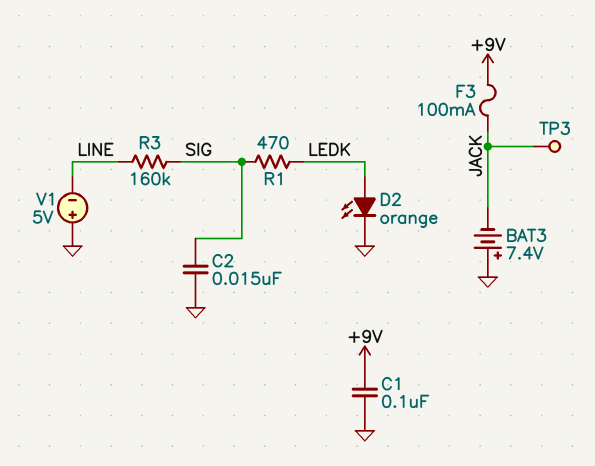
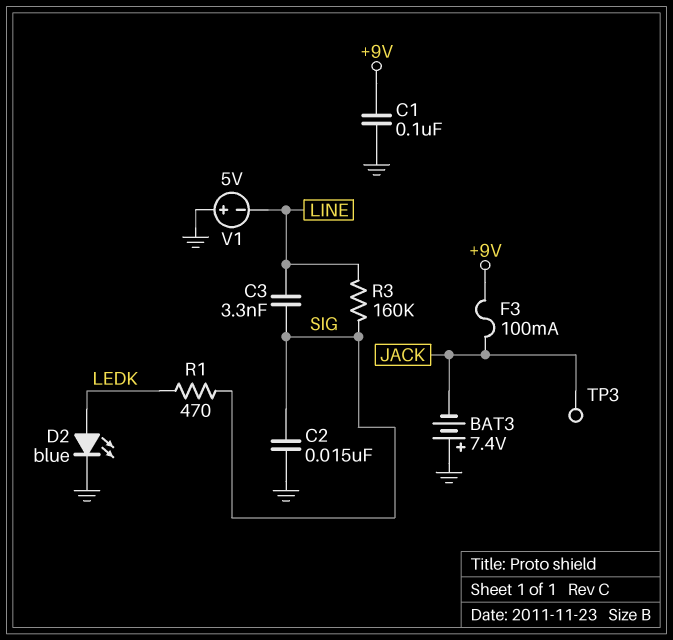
C3: none -> 3.3nF (LINE, SIG)
D2: LED orange (A LEDK, K GND) -> LED blue (A LEDK, K GND)

